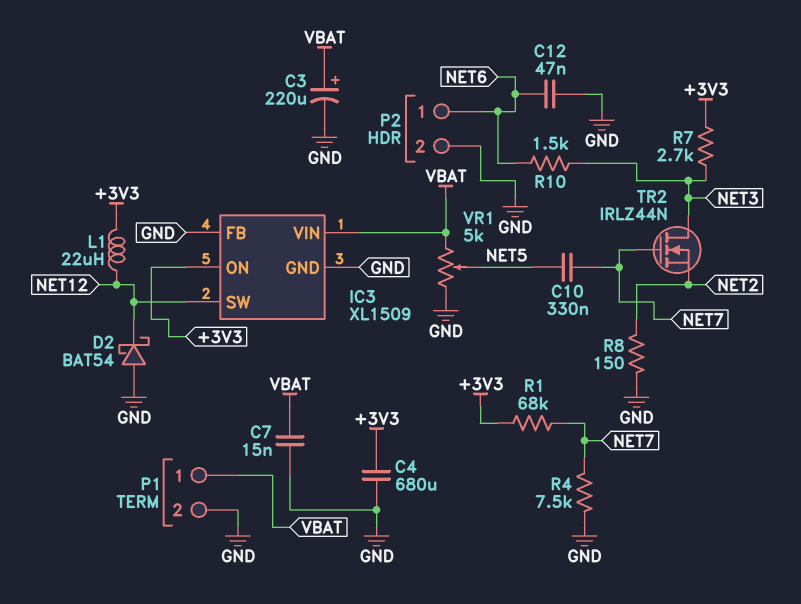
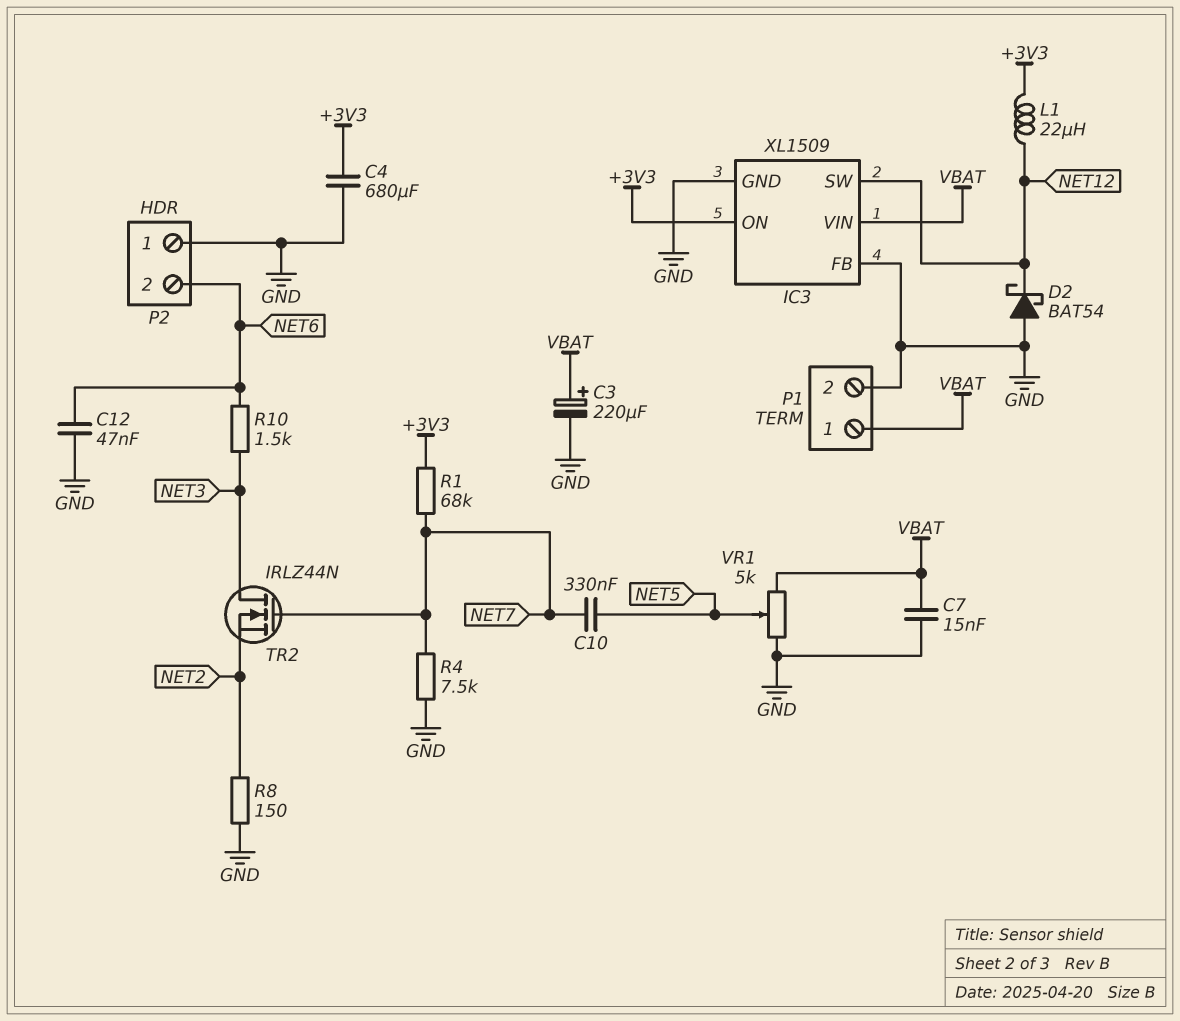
P2 pin 1: NET6 -> GND
P2 pin 2: GND -> NET6
R7: 2.7k (+3V3, NET3) -> none

